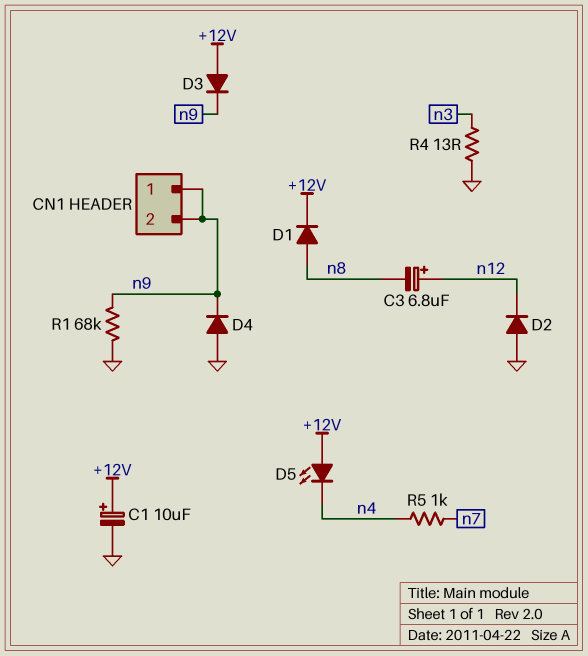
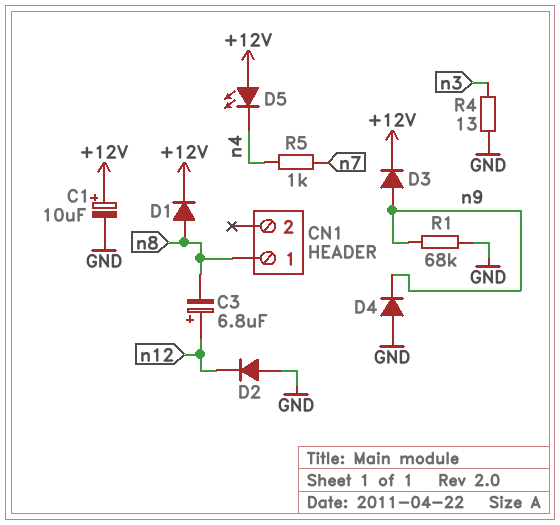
CN1 pin 1: n9 -> n8
CN1 pin 2: n9 -> none
D3: diode (A +12V, K n9) -> diode (A n9, K +12V)

